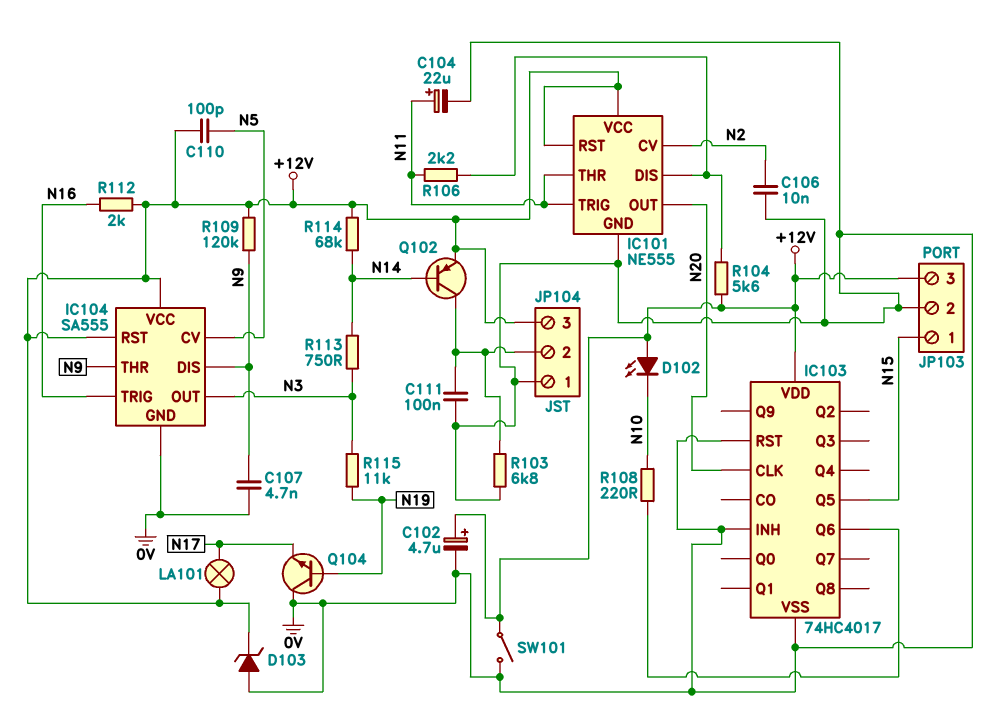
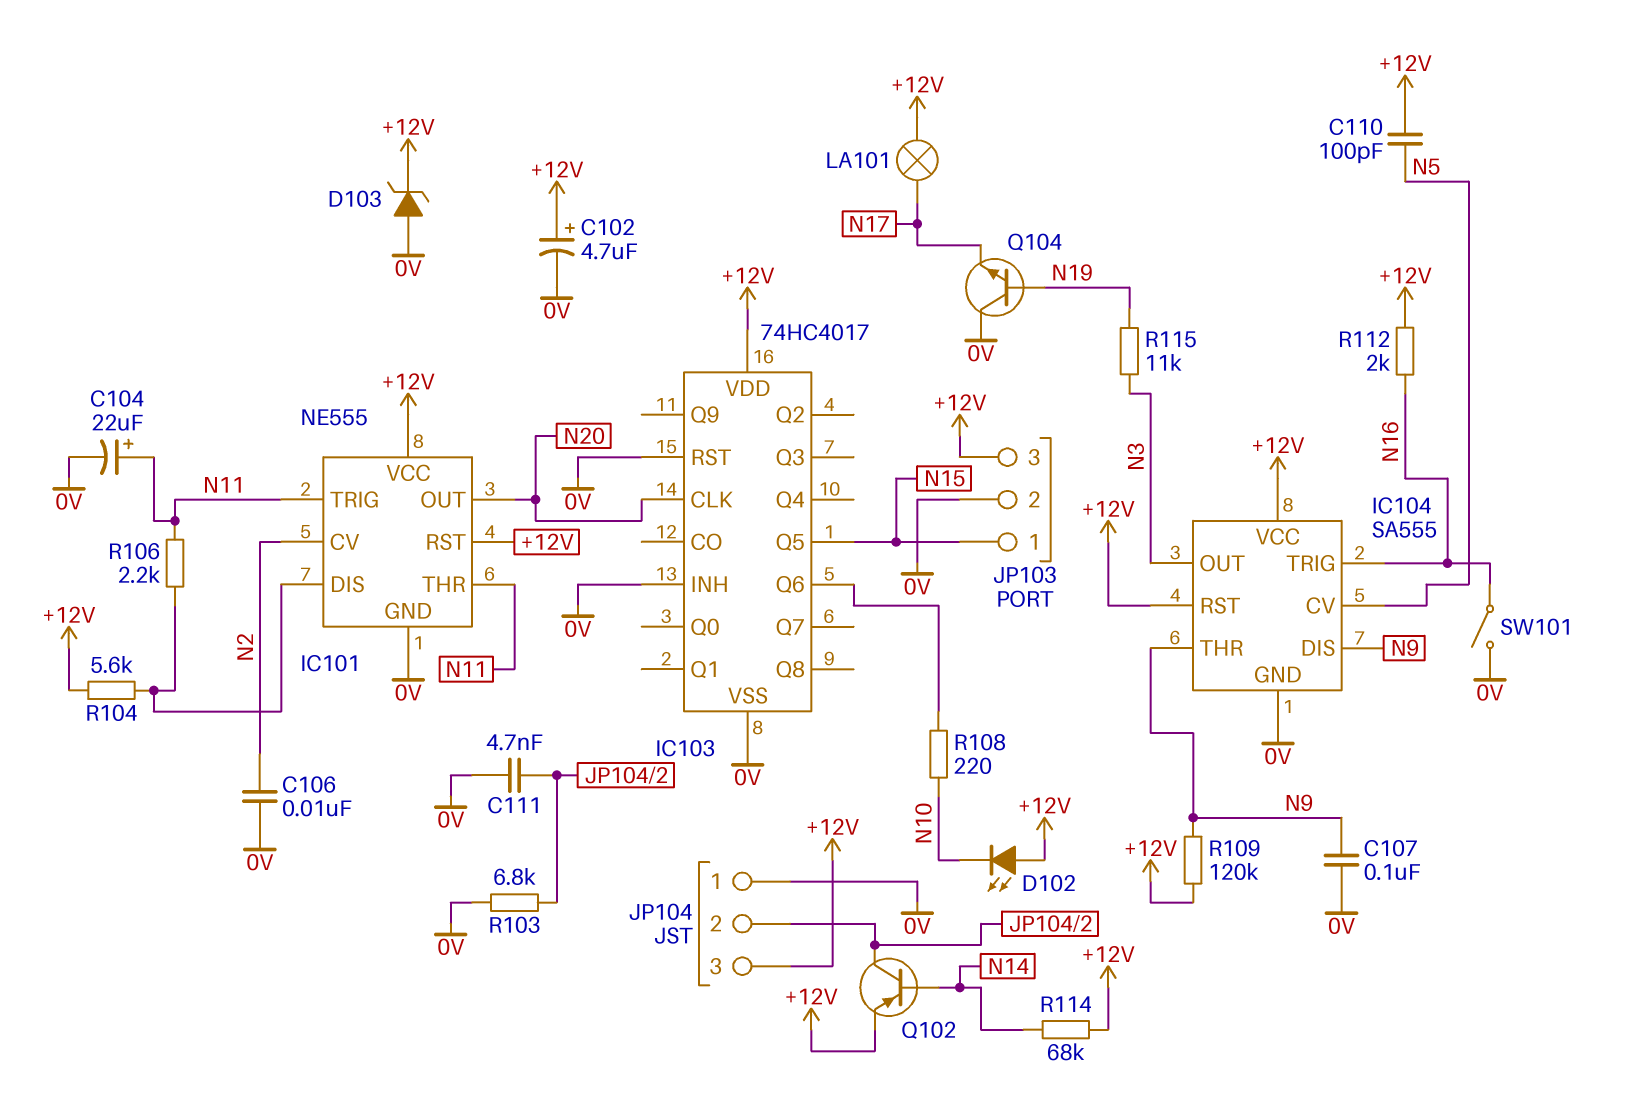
C107: 4.7nF (0V, N9) -> 100nF (0V, N9)
C111: 100nF (0V, JP104/2) -> 4.7nF (0V, JP104/2)
R113: 750 (N3, N14) -> none
SW101: switch (+12V, 0V) -> switch (0V, N16)

